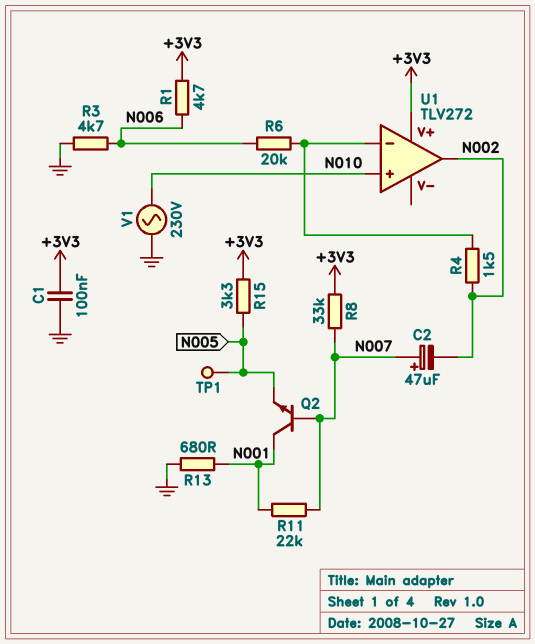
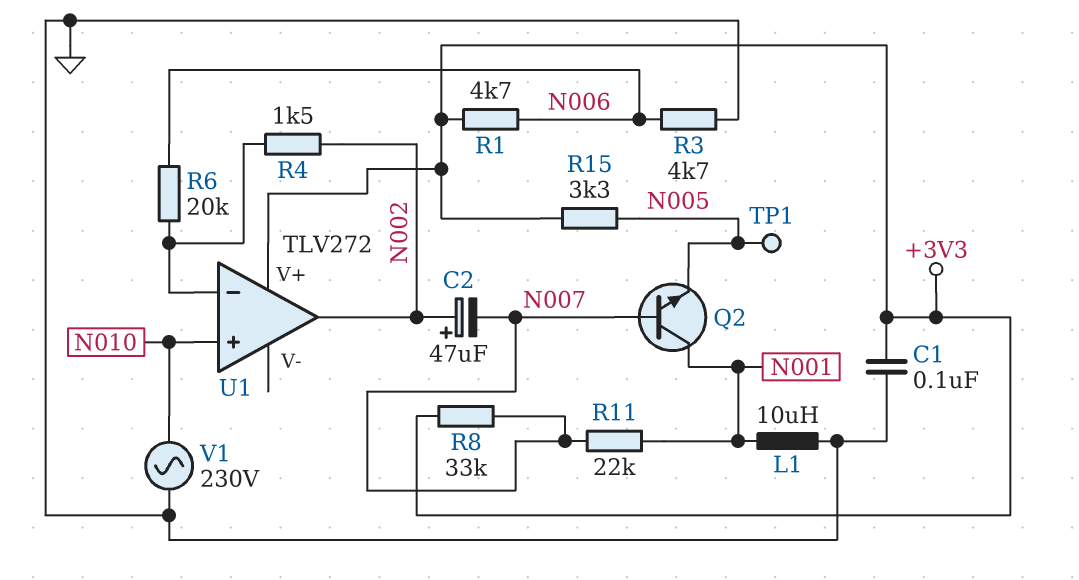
C2: 47uF (plus N007, minus N002) -> 47uF (plus N002, minus N007)
L1: none -> 10uH (GND, N001)
R13: 680 (GND, N001) -> none

